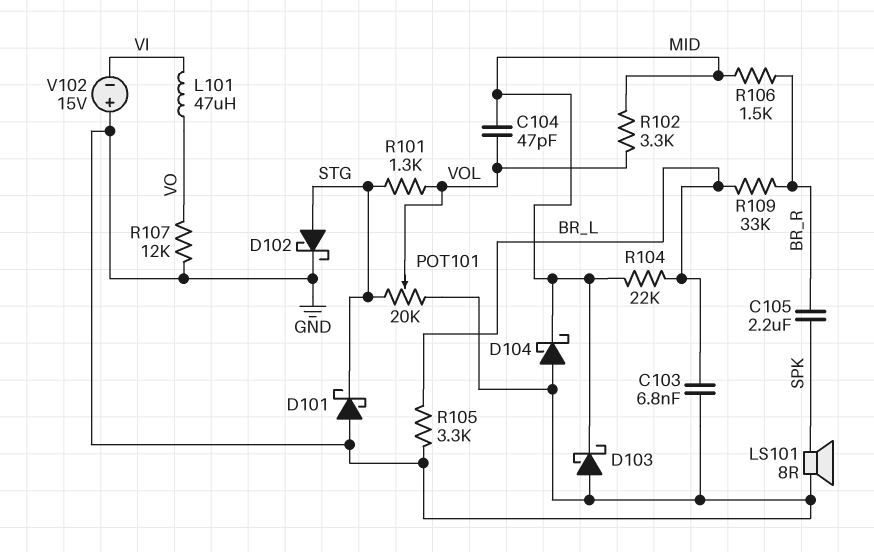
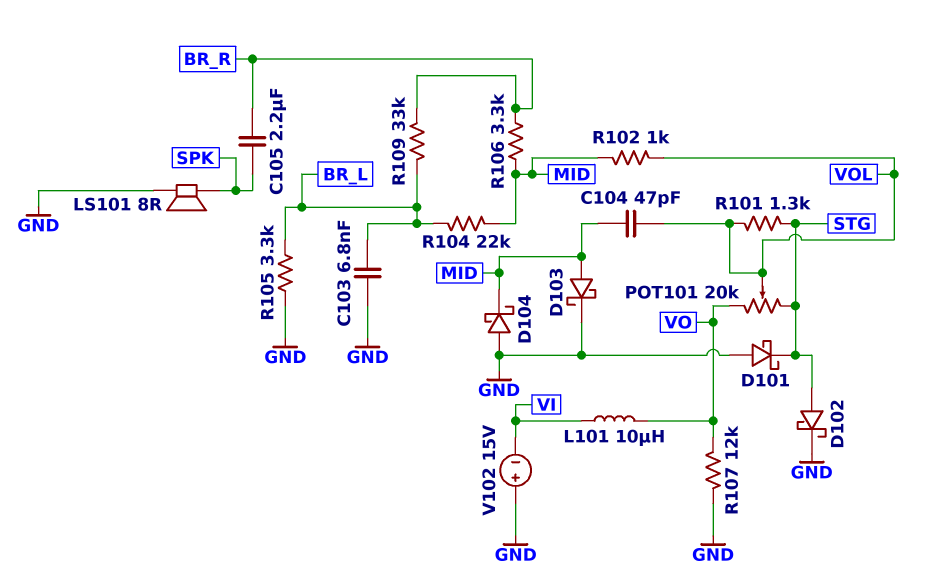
D103: schottky (A GND, K MID) -> schottky (A MID, K GND)
L101: 47uH (VI, VO) -> 10uH (VI, VO)
POT101: 20k (GND, STG, wiper VOL) -> 20k (STG, VO, wiper VOL)
R102: 3.3k (MID, VOL) -> 1k (MID, VOL)
R106: 1.5k (BR_R, MID) -> 3.3k (BR_R, MID)

